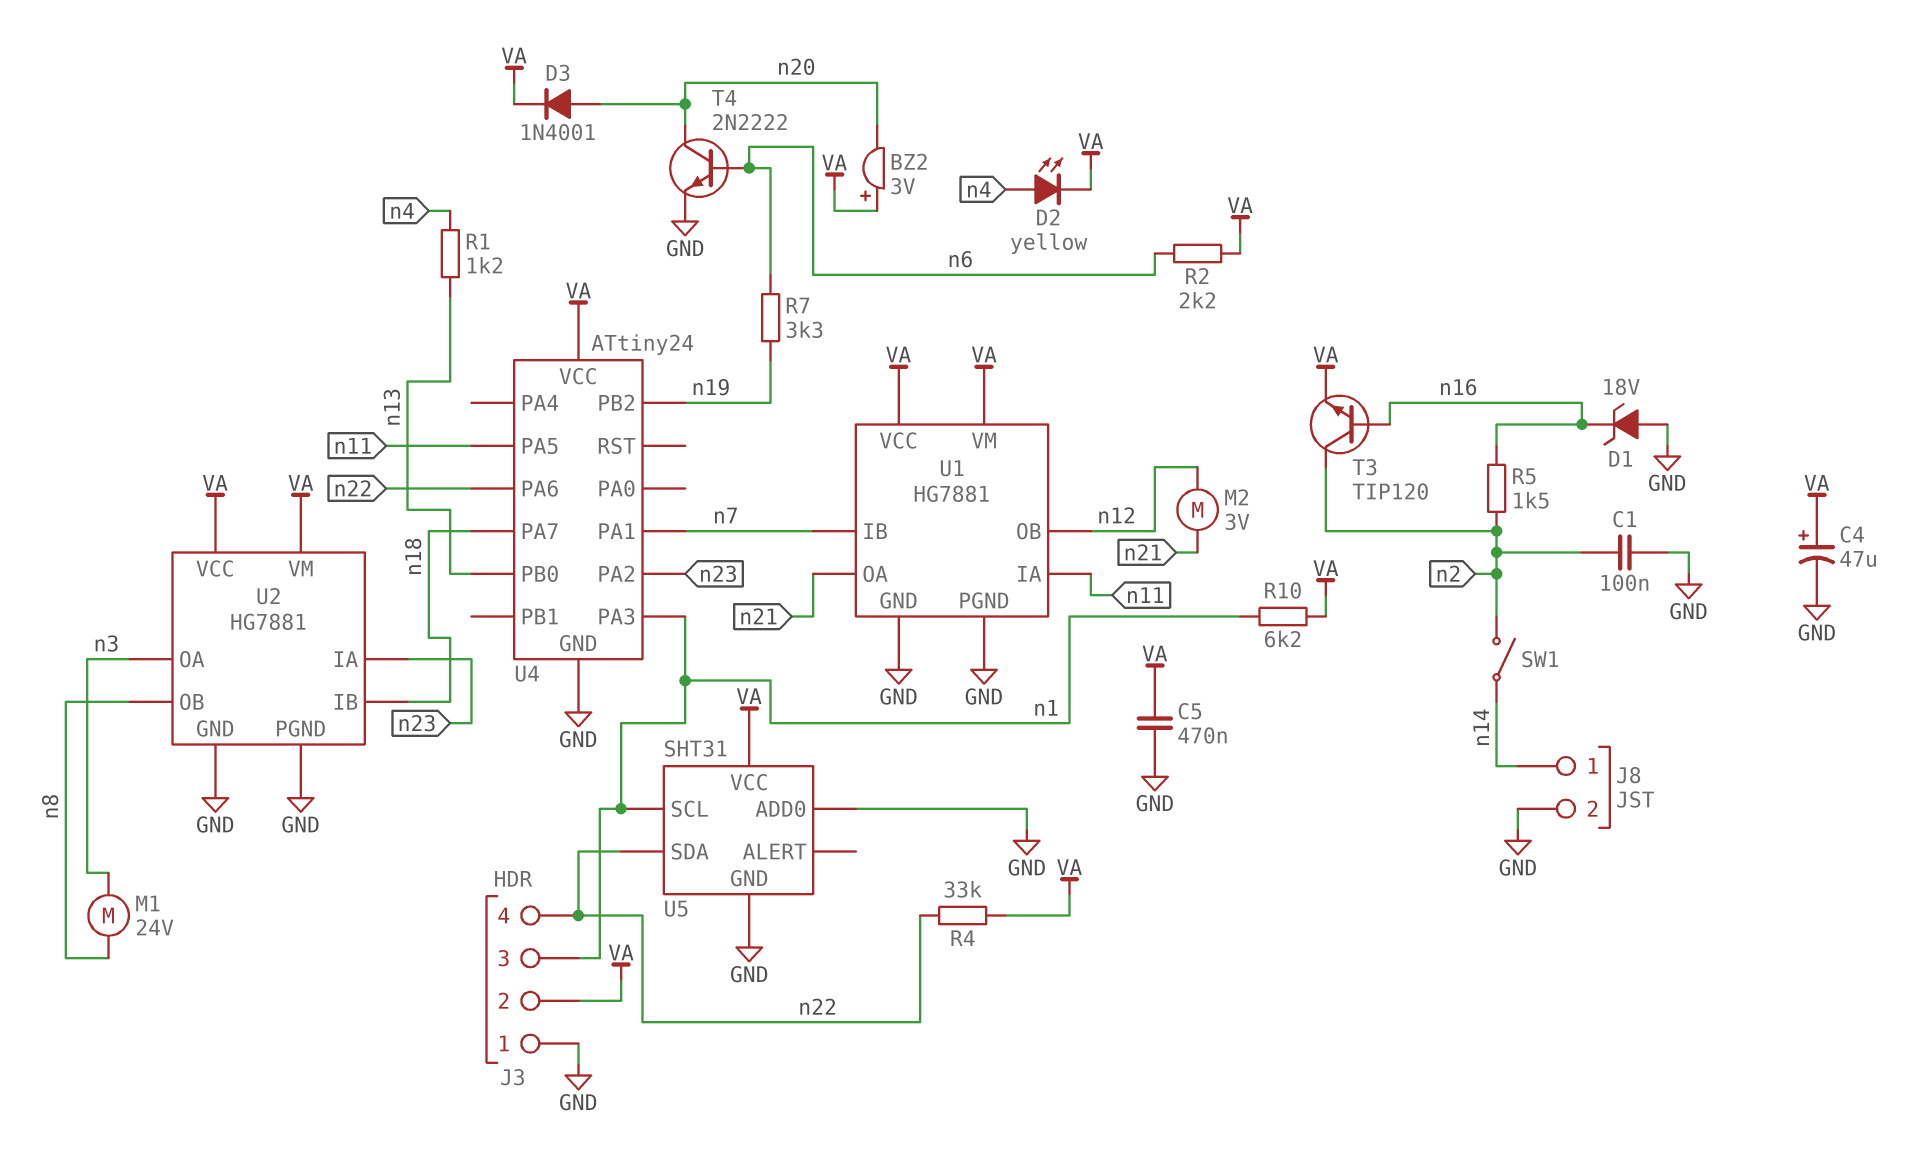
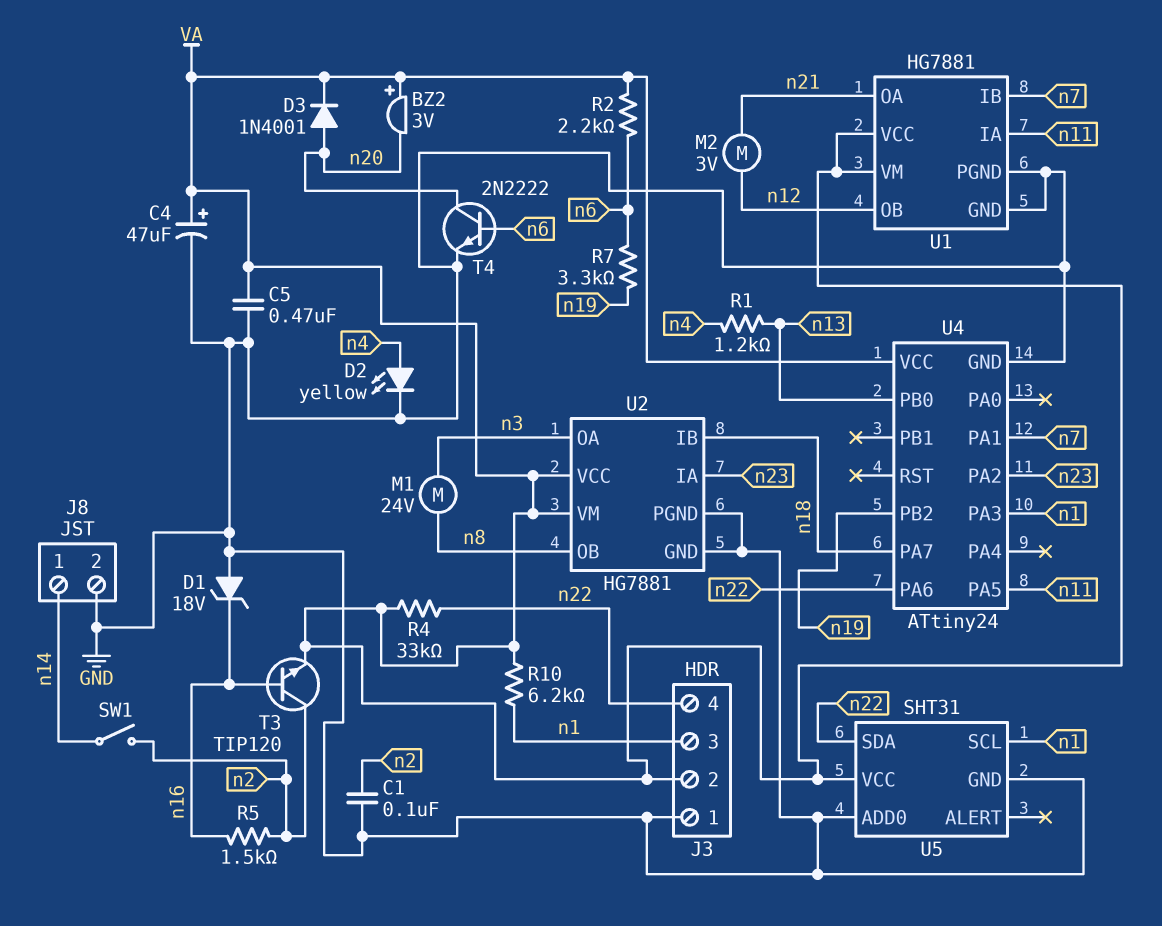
D2: LED yellow (A n4, K VA) -> LED yellow (A n4, K GND)

